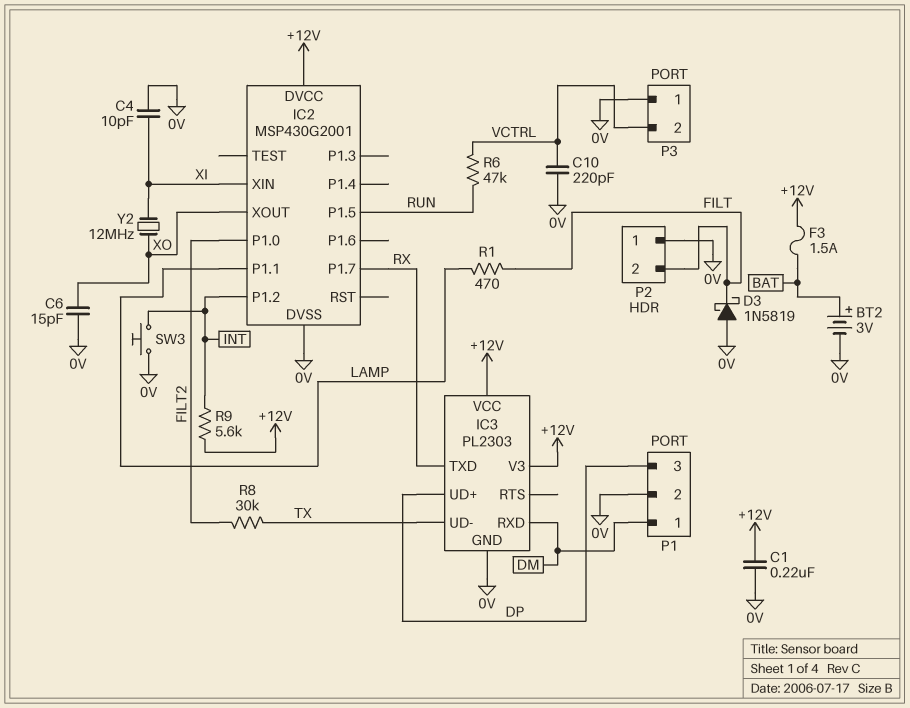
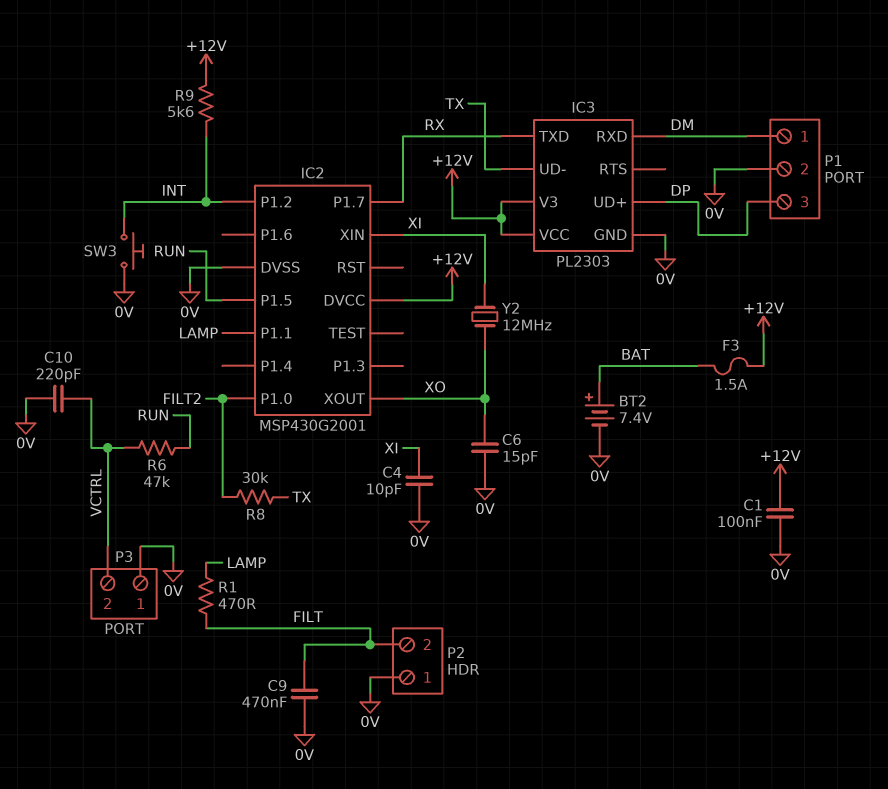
BT2: 3V (plus BAT, minus 0V) -> 7.4V (plus BAT, minus 0V)
C1: 220nF (+12V, 0V) -> 100nF (+12V, 0V)
C9: none -> 470nF (0V, FILT)
D3: schottky 1N5819 (A 0V, K FILT) -> none

